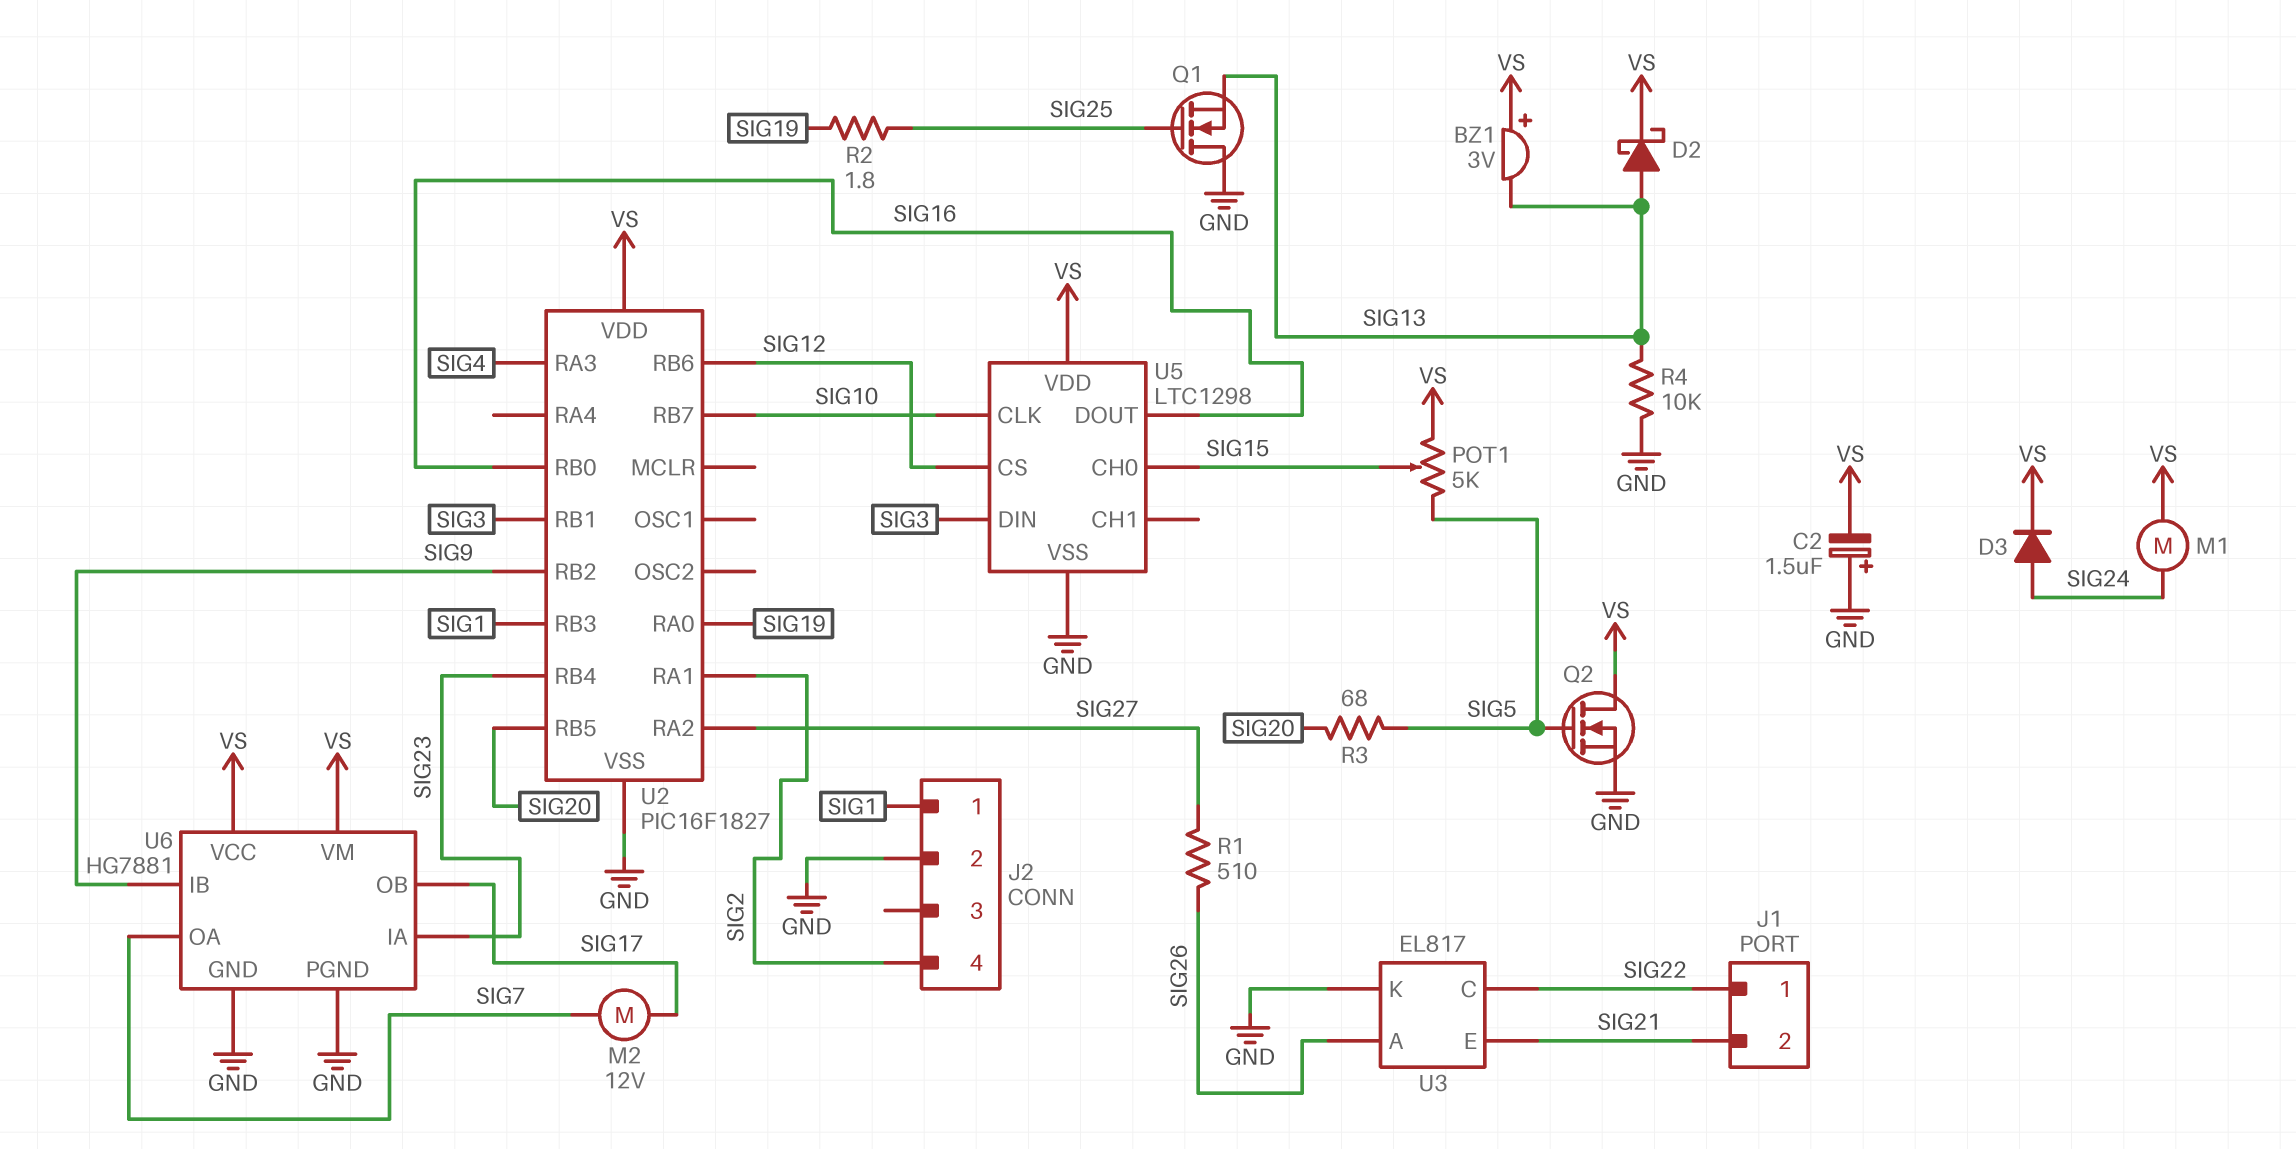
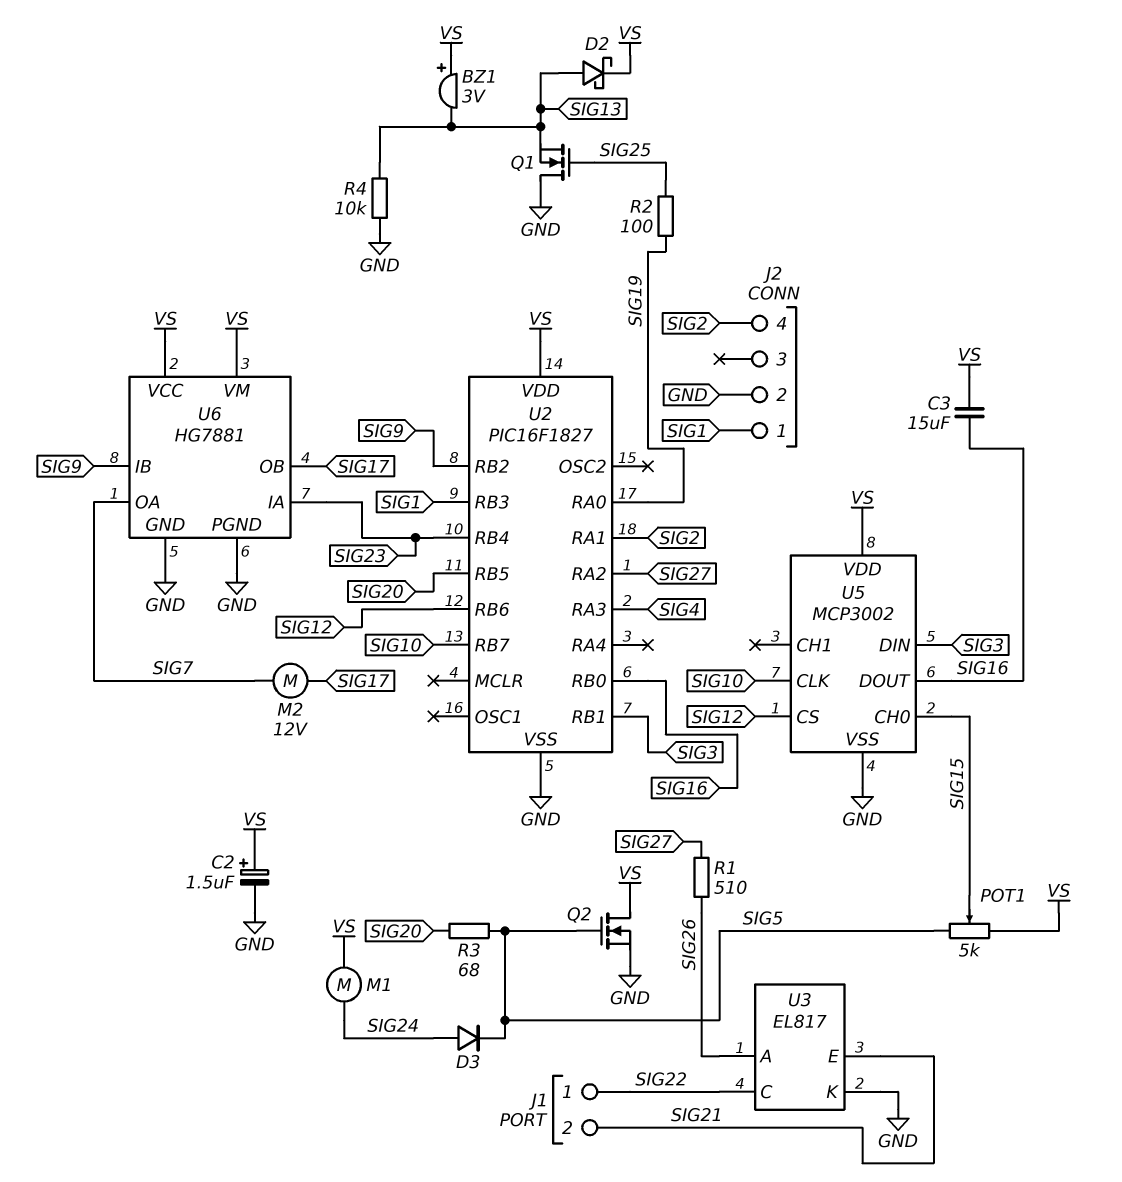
C2: 1.5uF (plus GND, minus VS) -> 1.5uF (plus VS, minus GND)
C3: none -> 15uF (SIG16, VS)
D3: diode (A SIG24, K VS) -> diode (A SIG24, K SIG5)
R2: 1.8 (SIG19, SIG25) -> 100 (SIG19, SIG25)
U5: LTC1298 -> MCP3002

